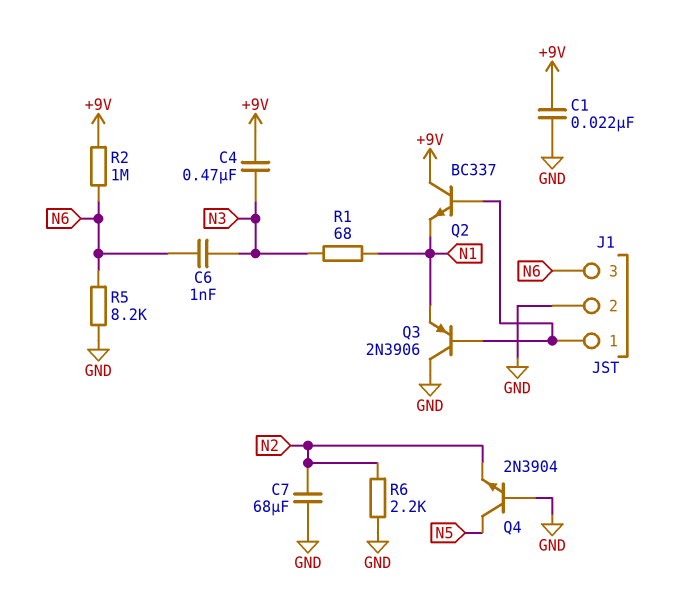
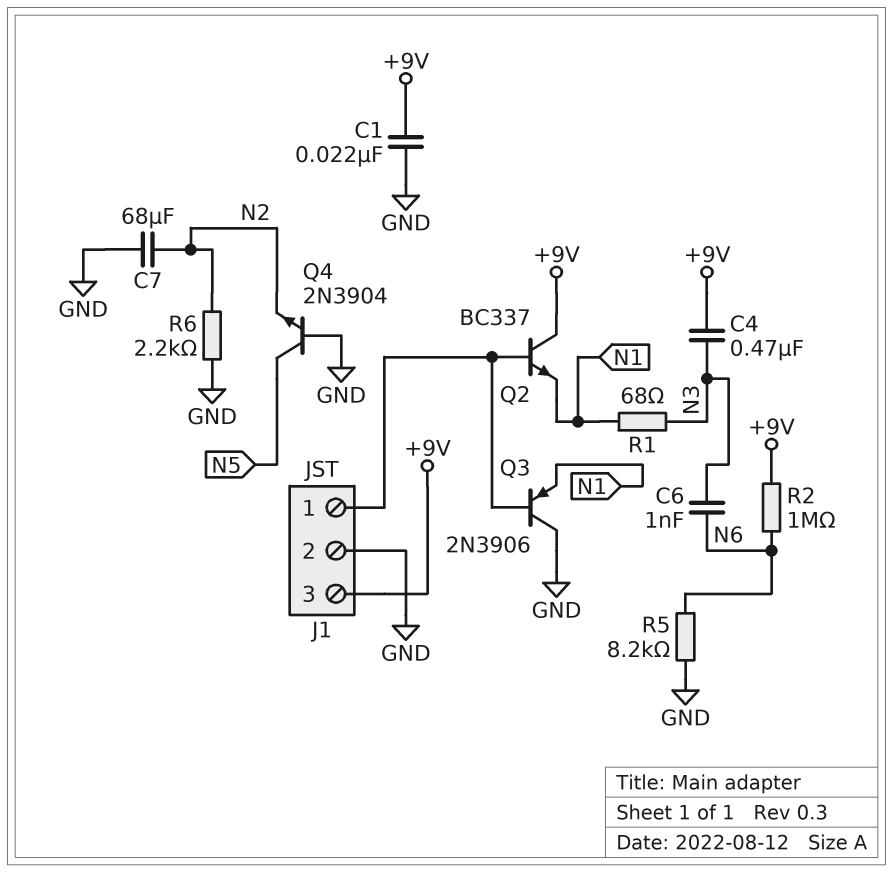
J1 pin 3: N6 -> +9V

